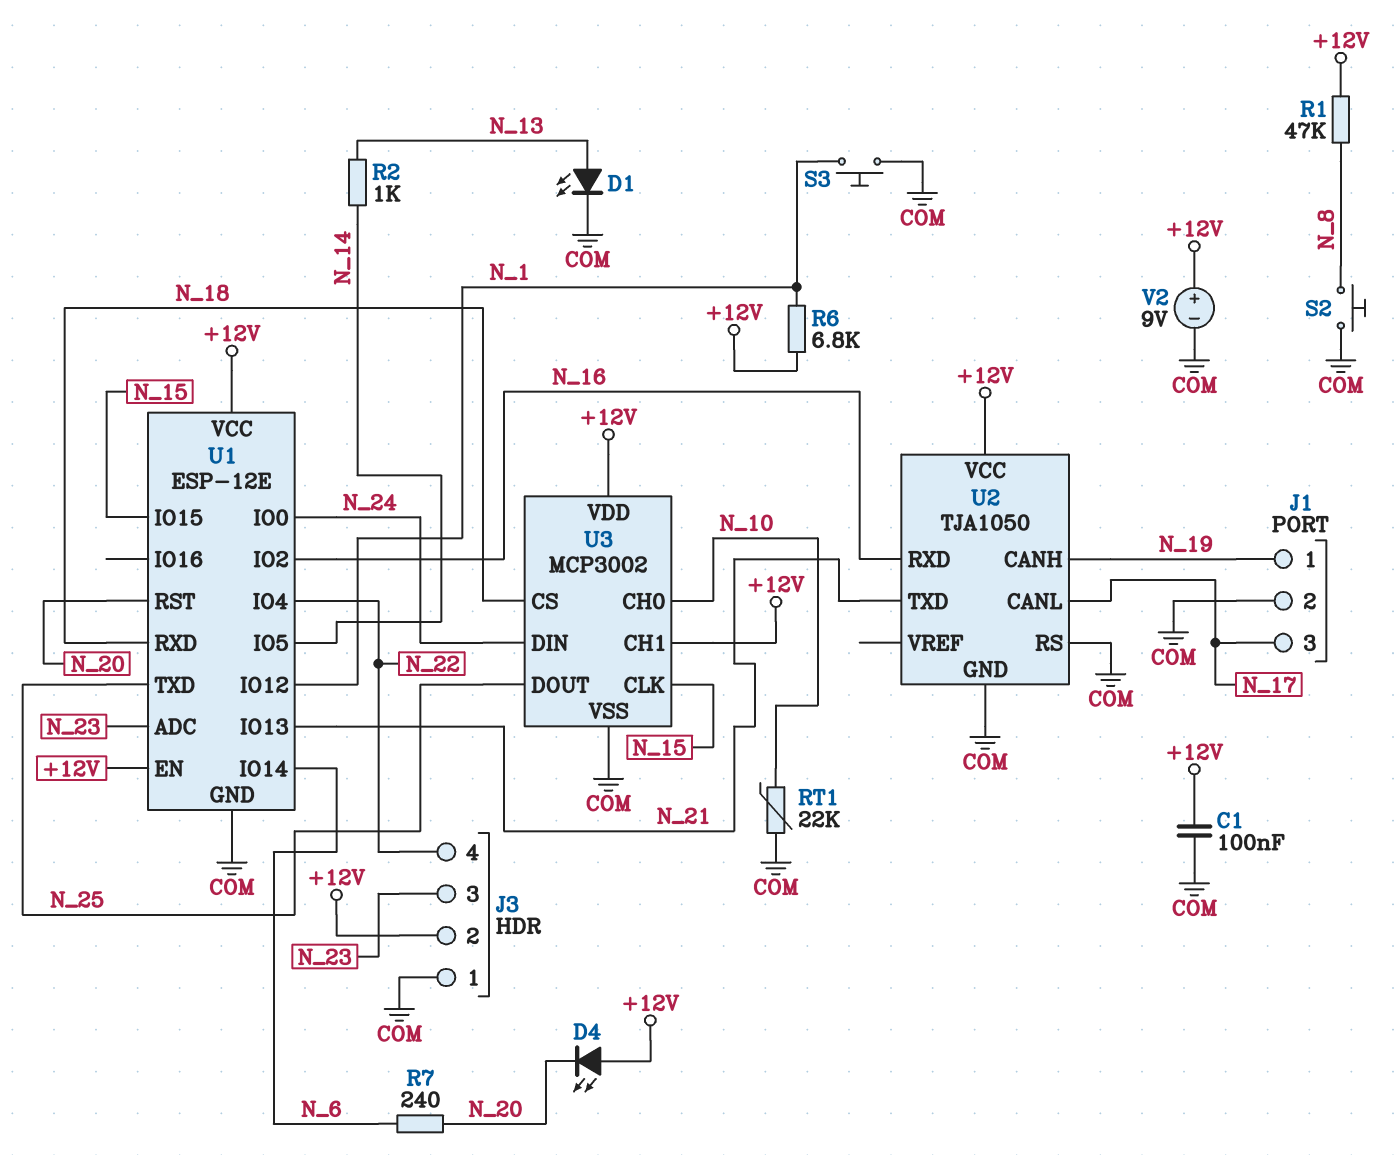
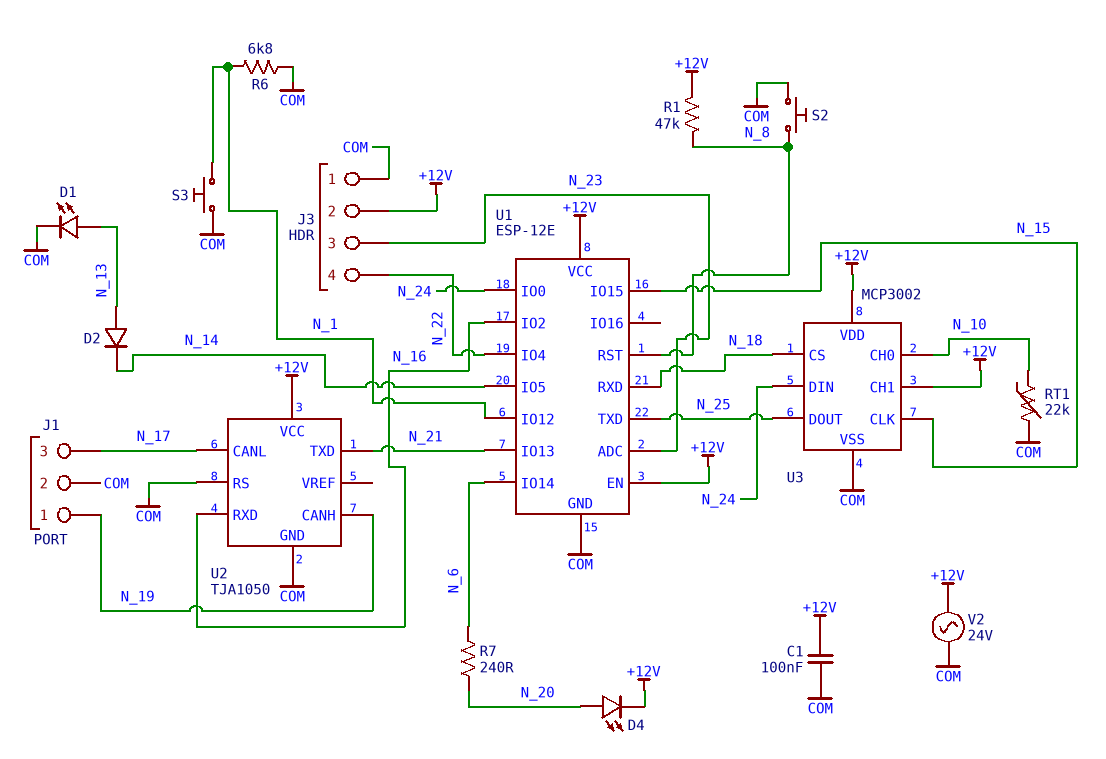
D2: none -> diode (A N_13, K N_14)
D4: LED (A +12V, K N_20) -> LED (A N_20, K +12V)
R2: 1k (N_13, N_14) -> none
R6: 6.8k (+12V, N_1) -> 6.8k (COM, N_1)
U1 pin RST: N_20 -> N_8
V2: 9V (plus +12V, minus COM) -> AC 24V (+12V, COM)

